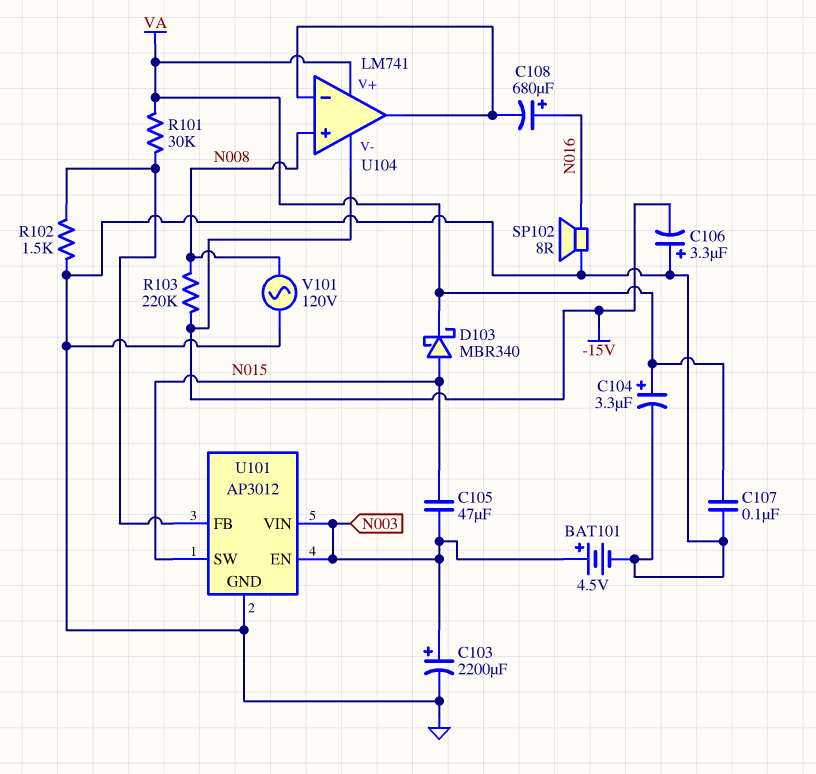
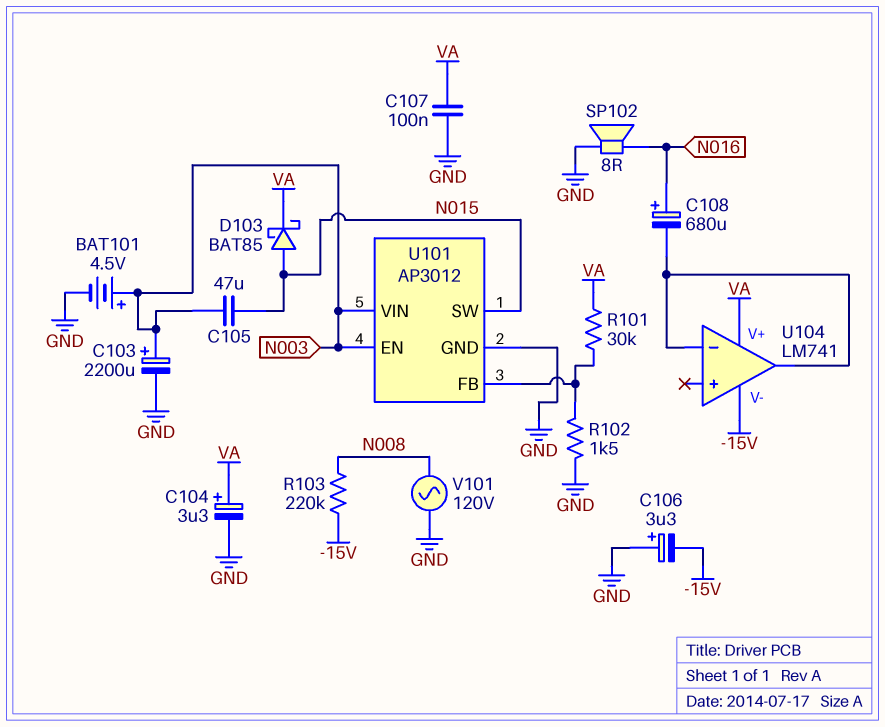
D103: schottky MBR340 (A N015, K VA) -> schottky BAT85 (A N015, K VA)
U104 pin in+: N008 -> none

